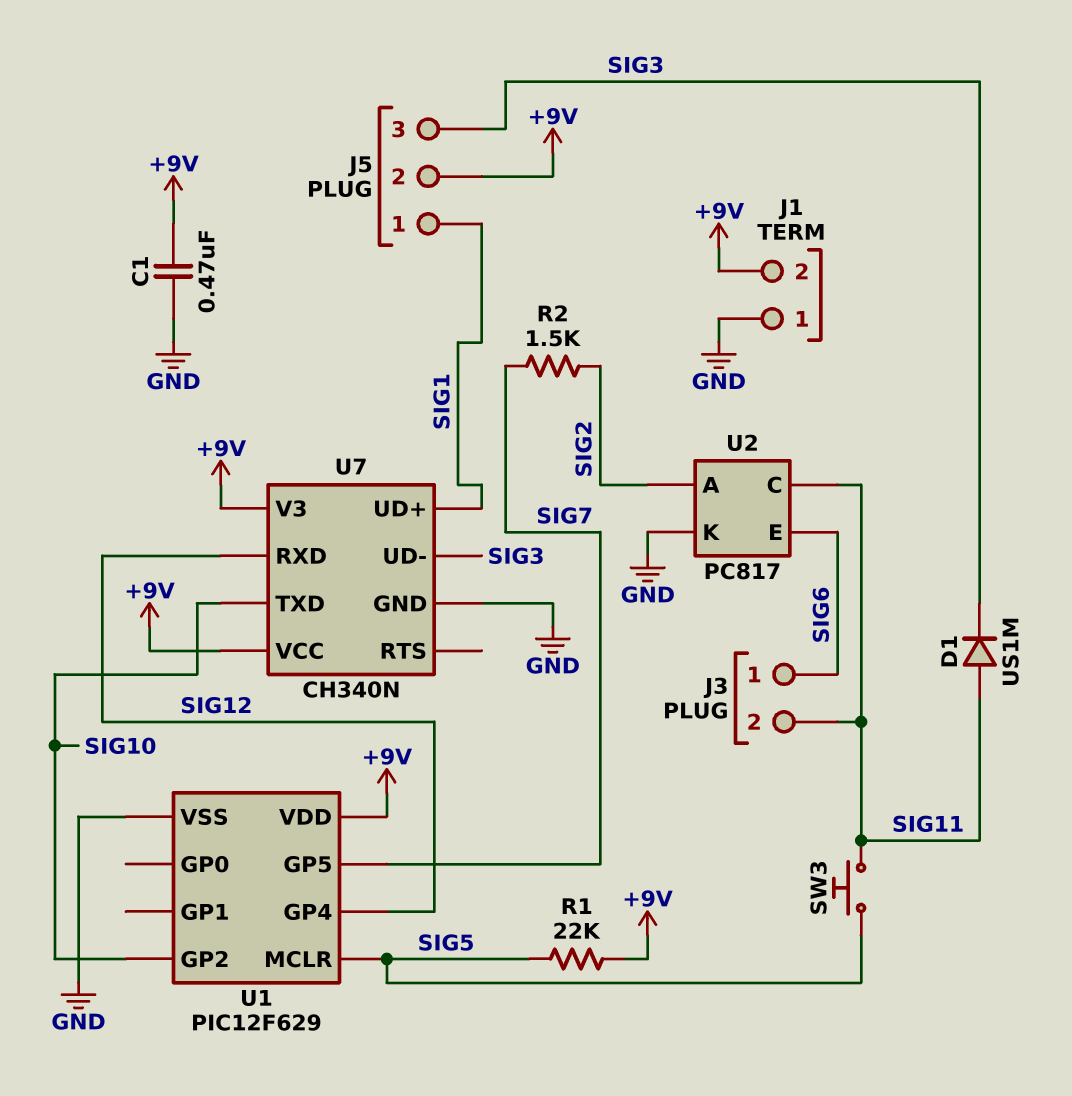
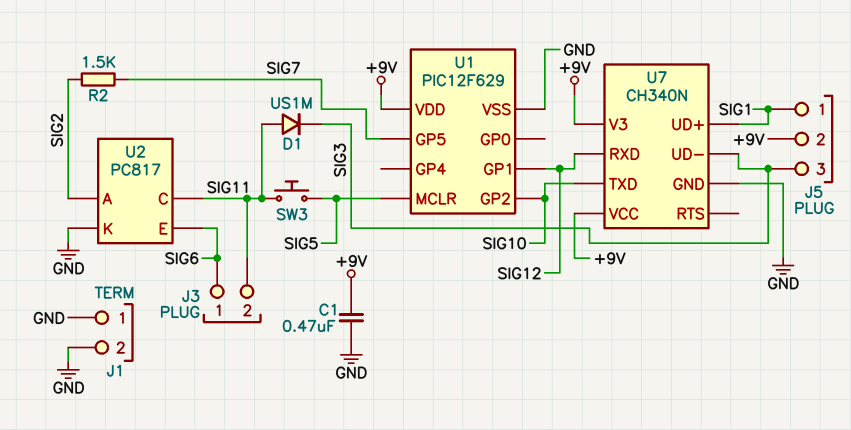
J1 pin 2: +9V -> GND
R1: 22k (+9V, SIG5) -> none
U1 pin GP1: none -> SIG12
U1 pin GP4: SIG12 -> none

